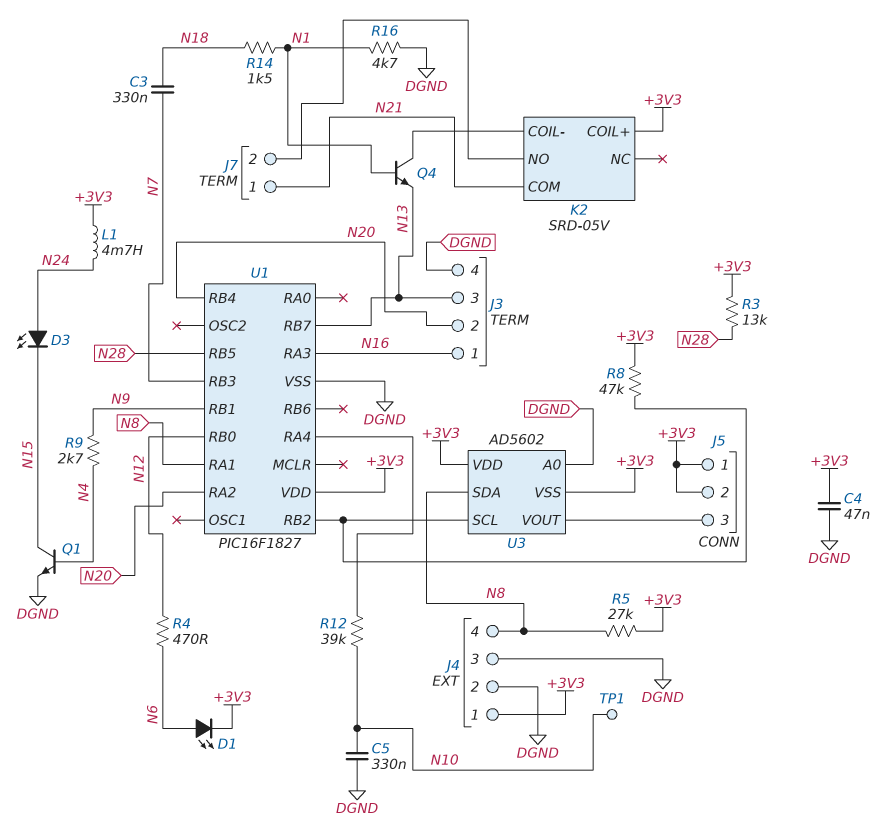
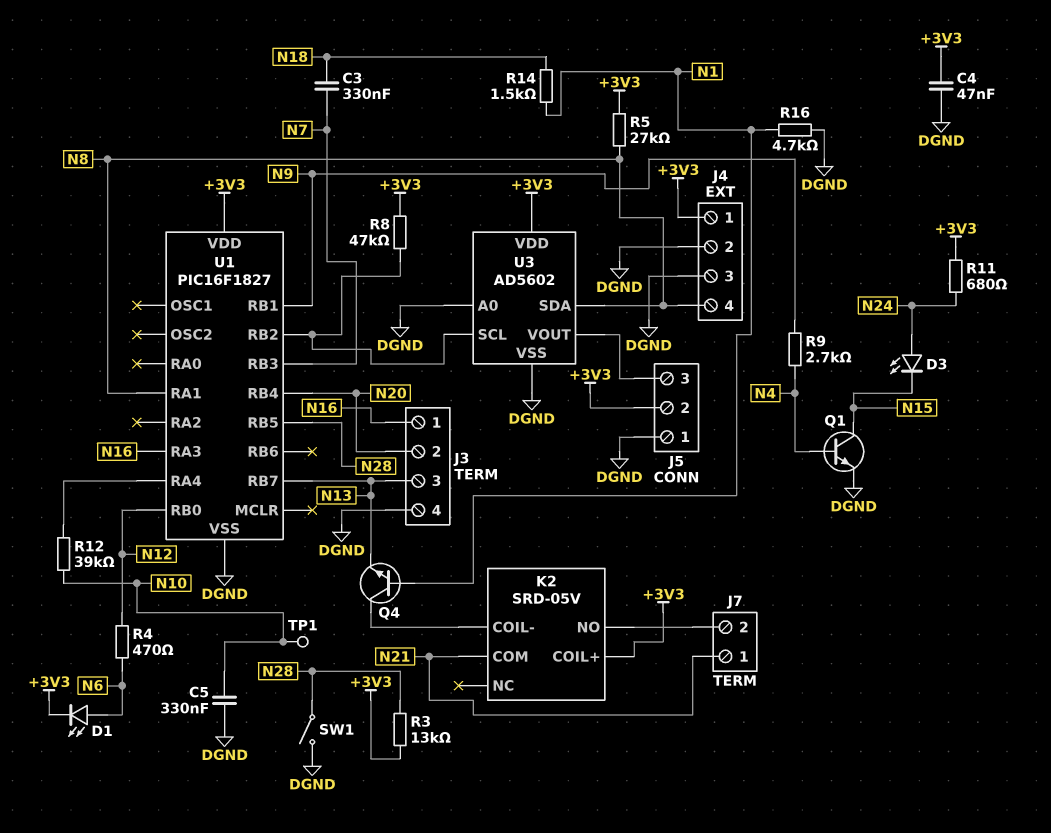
J5 pin 1: +3V3 -> DGND
L1: 4.7mH (+3V3, N24) -> none
R11: none -> 680 (+3V3, N24)
SW1: none -> switch (DGND, N28)
U1 pin RA2: N20 -> none
U3 pin VSS: +3V3 -> DGND

